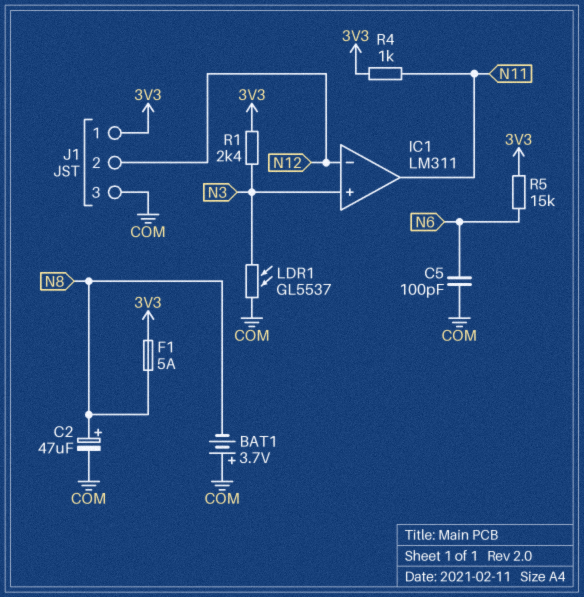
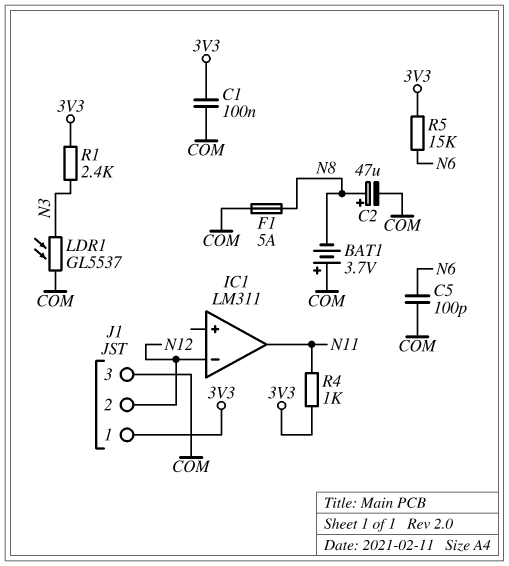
C1: none -> 100nF (3V3, COM)
F1: 5A (3V3, N8) -> 5A (COM, N8)
IC1 pin in+: N3 -> none

